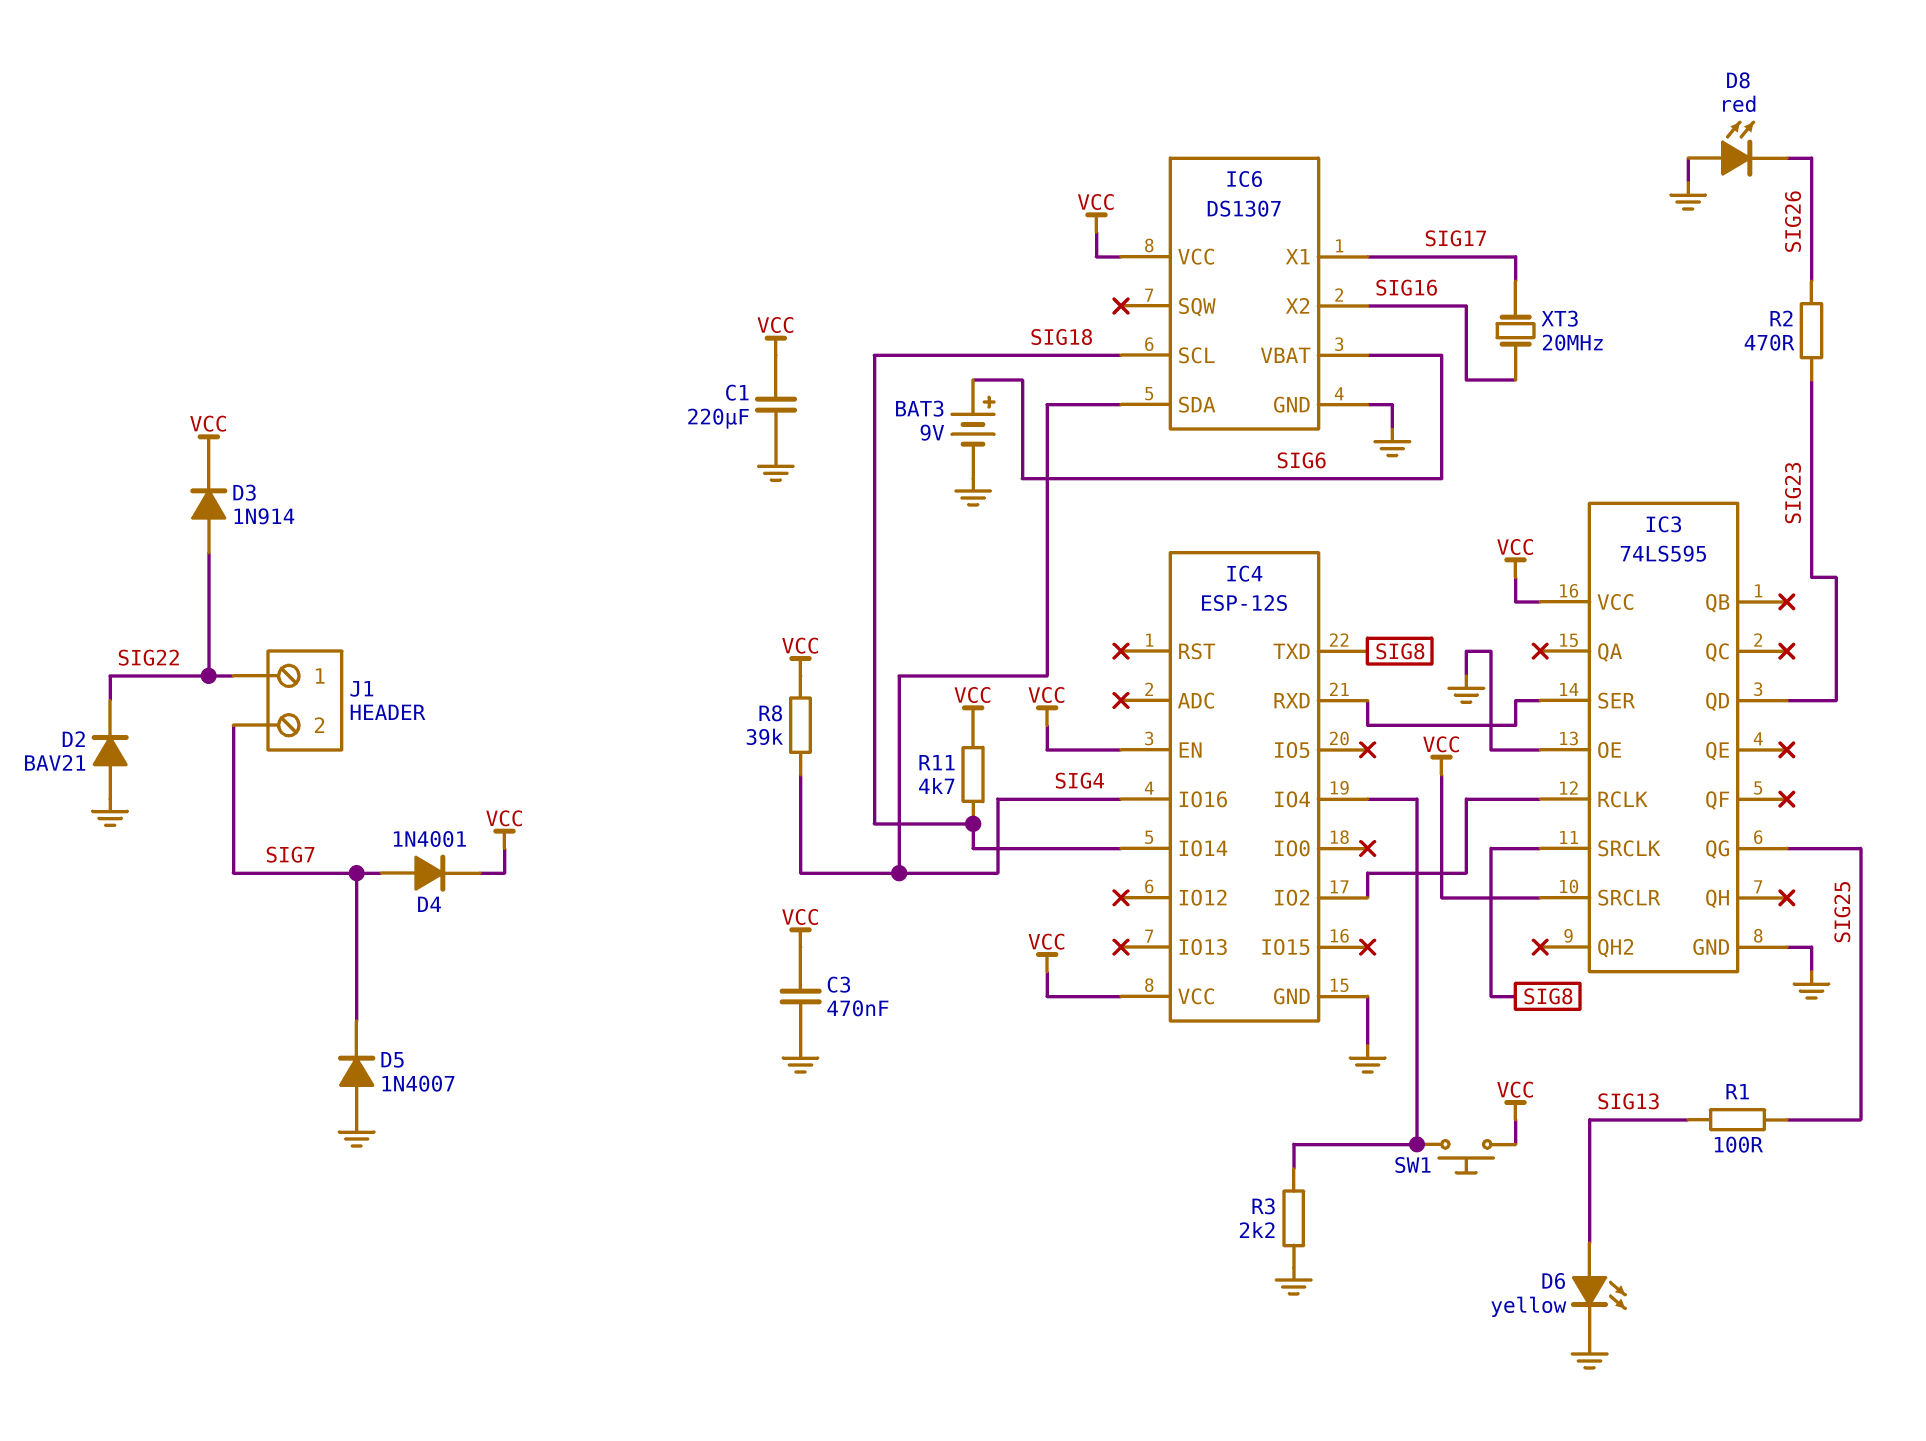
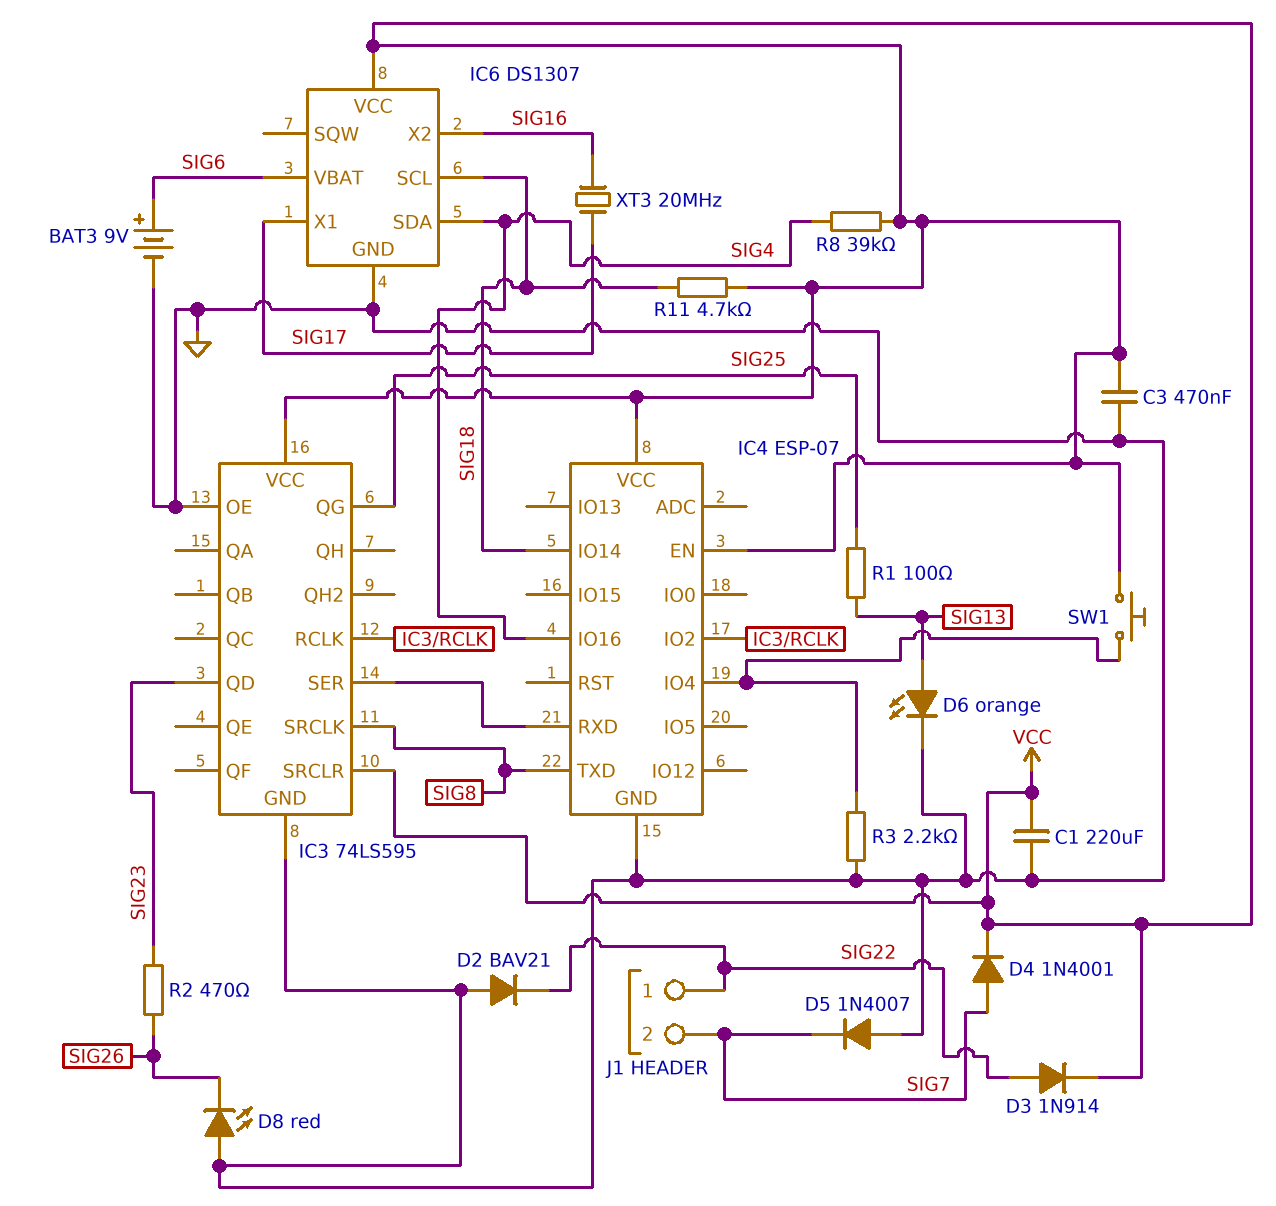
D6: LED yellow (A SIG13, K GND) -> LED orange (A SIG13, K GND)
IC4: ESP-12S -> ESP-07

